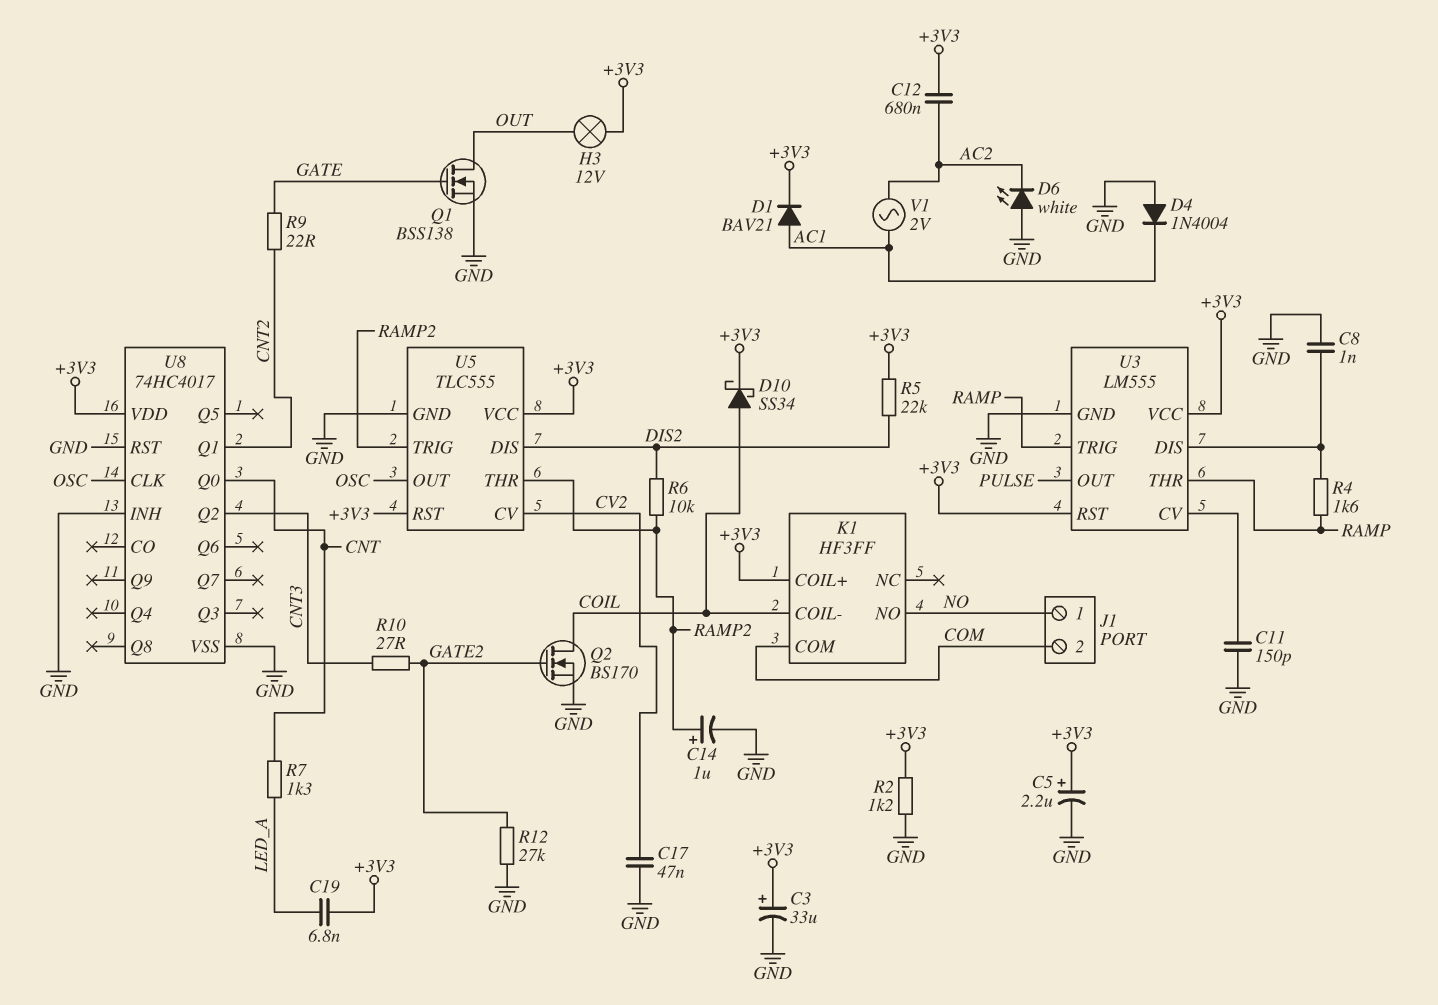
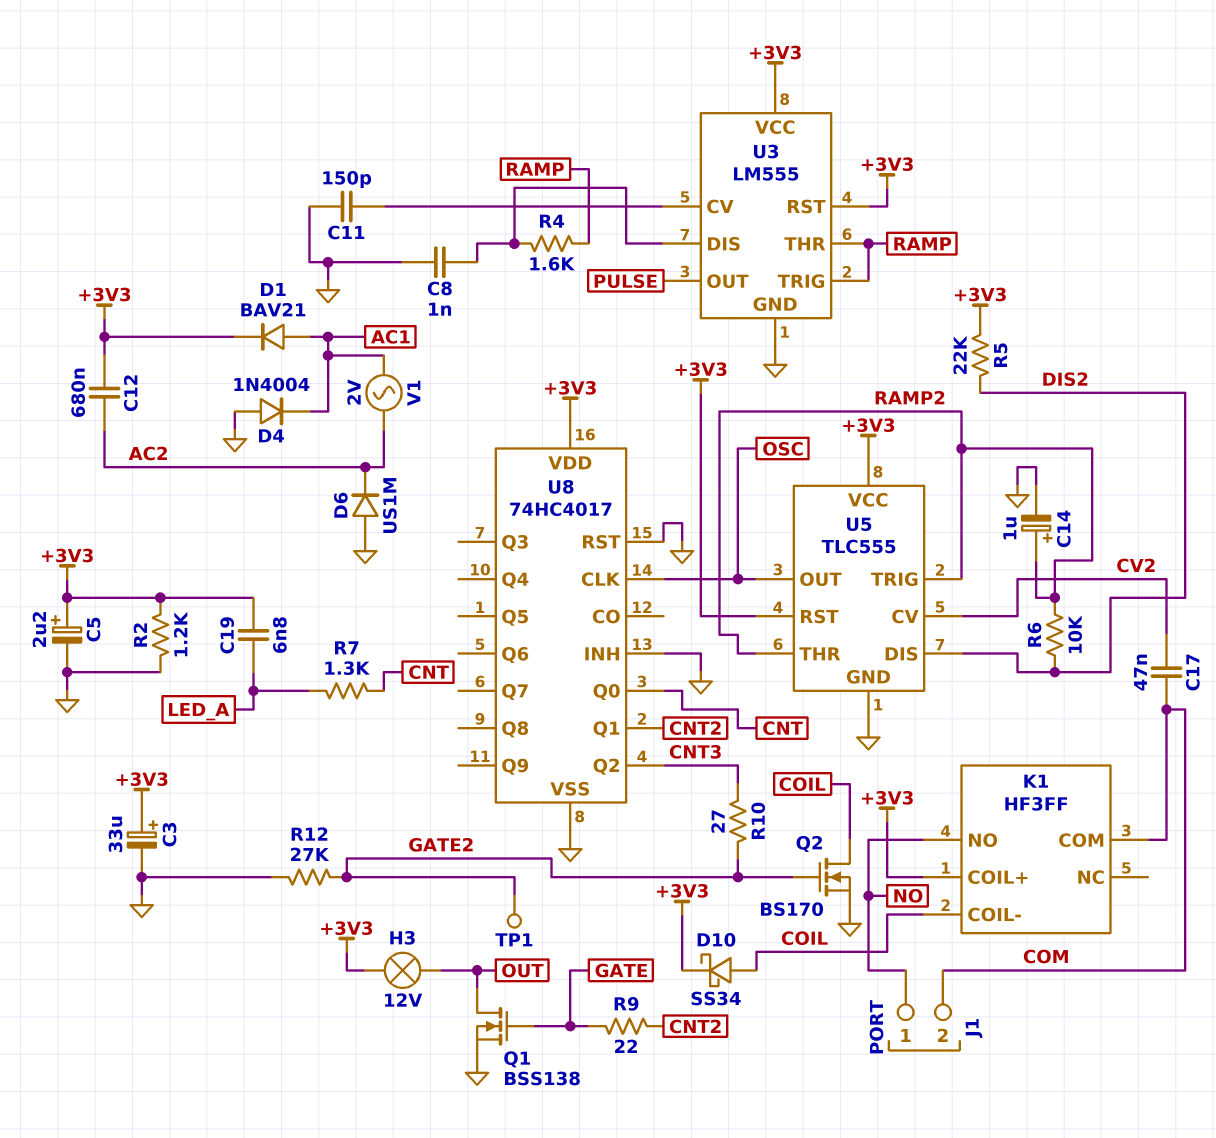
C17: 47nF (CV2, GND) -> 47nF (COM, CV2)
D6: LED white (A GND, K AC2) -> diode US1M (A GND, K AC2)
TP1: none -> test point (GATE2)

